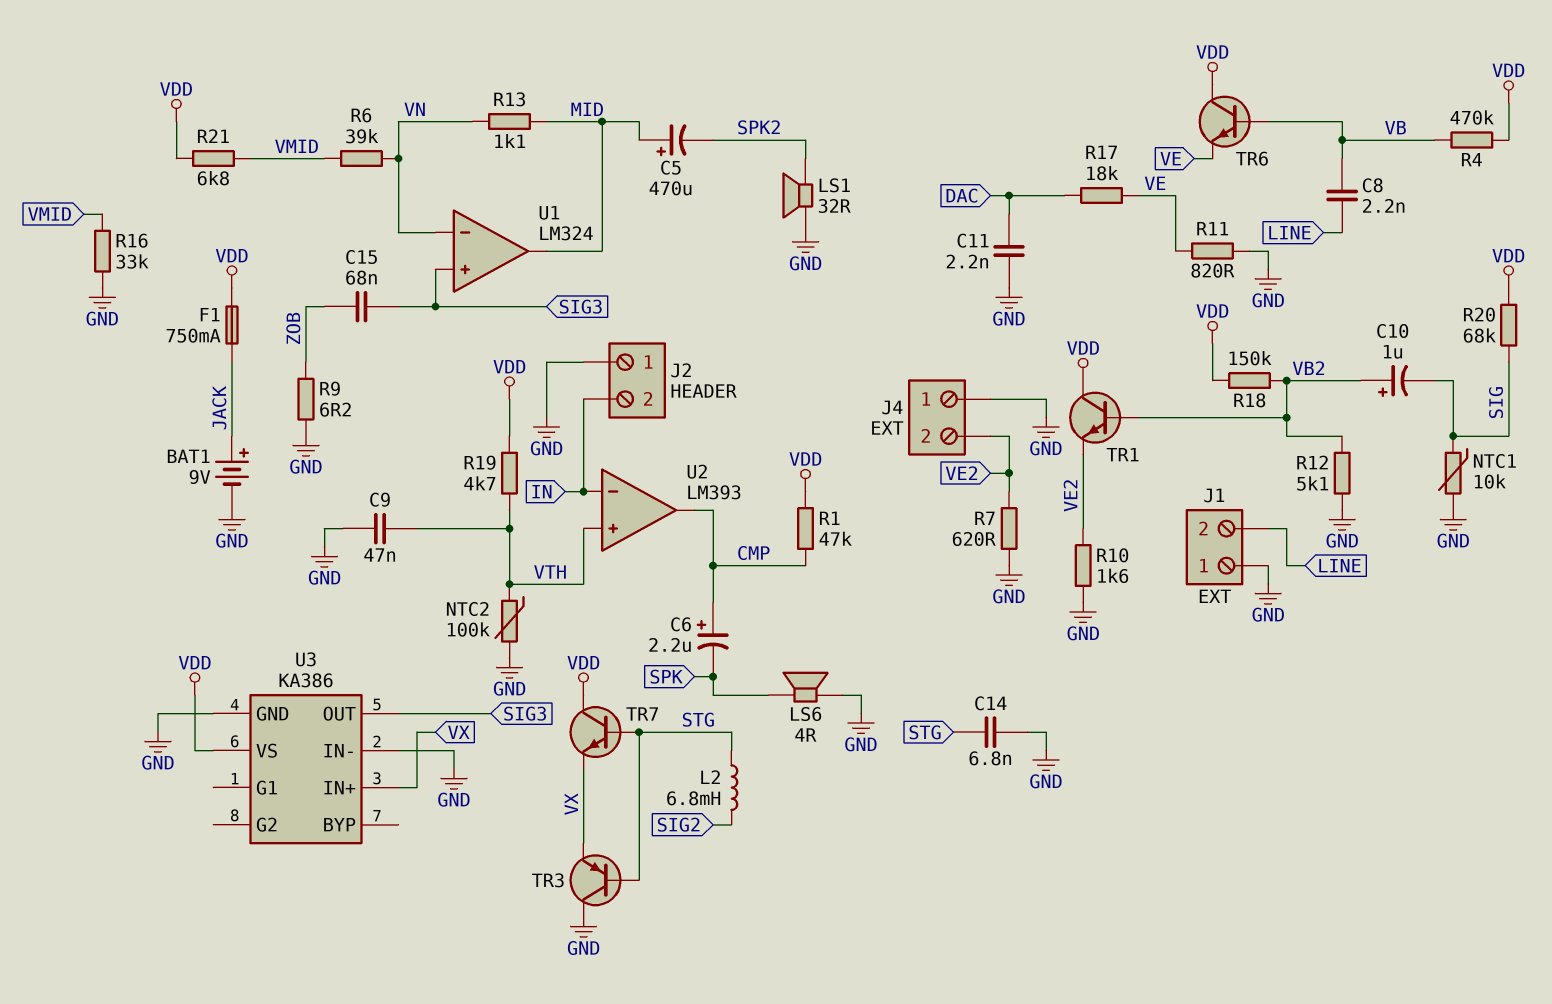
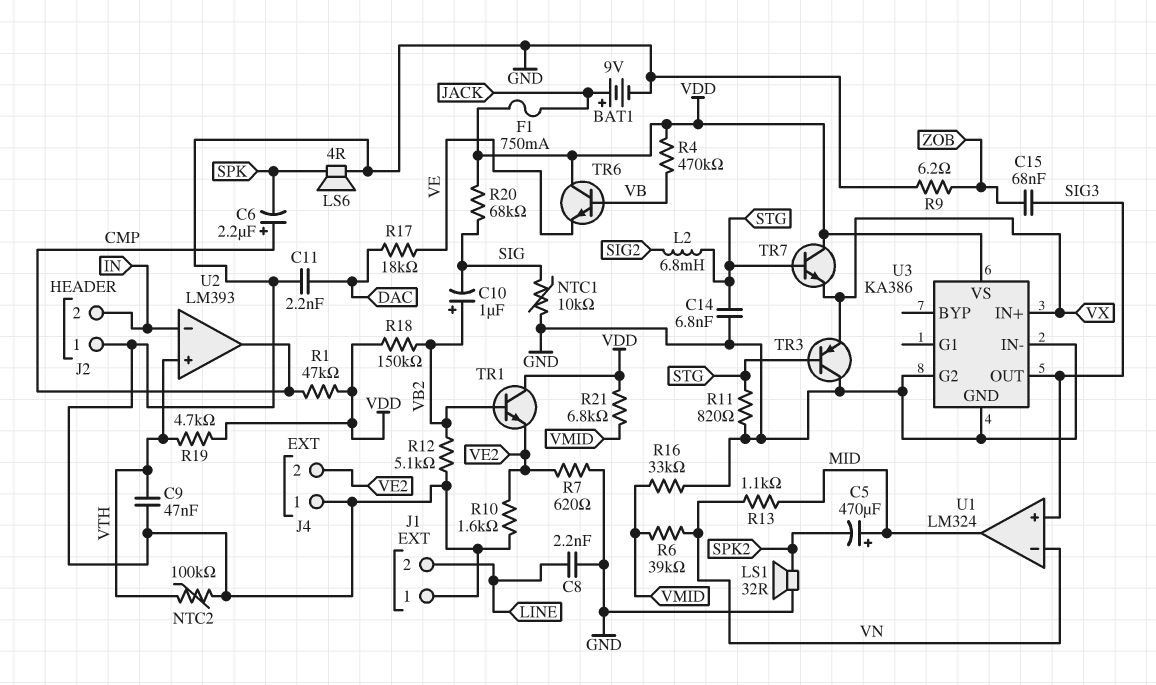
C8: 2.2nF (LINE, VB) -> 2.2nF (GND, LINE)
R11: 820 (GND, VE) -> 820 (GND, STG)
U3 pin G2: none -> GND

